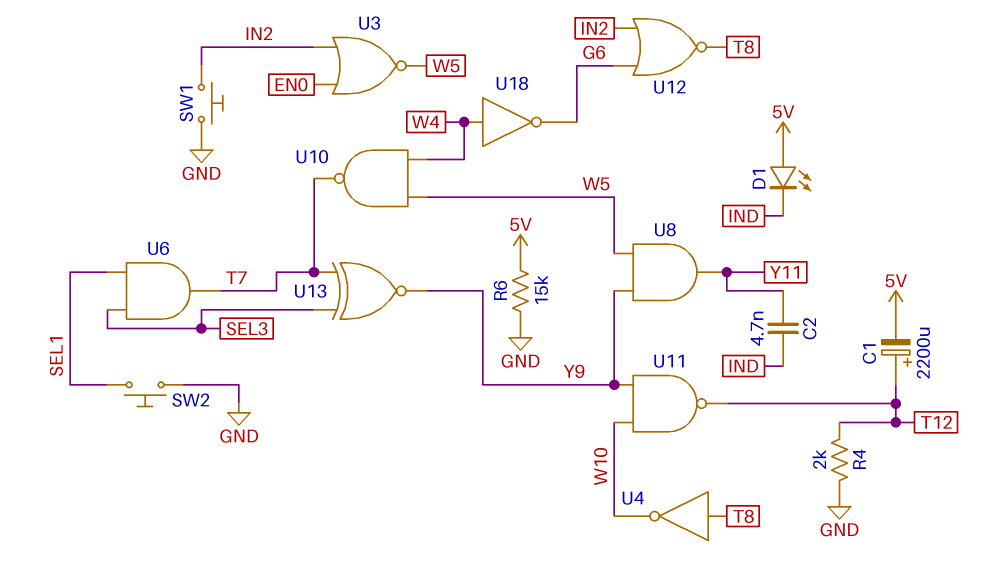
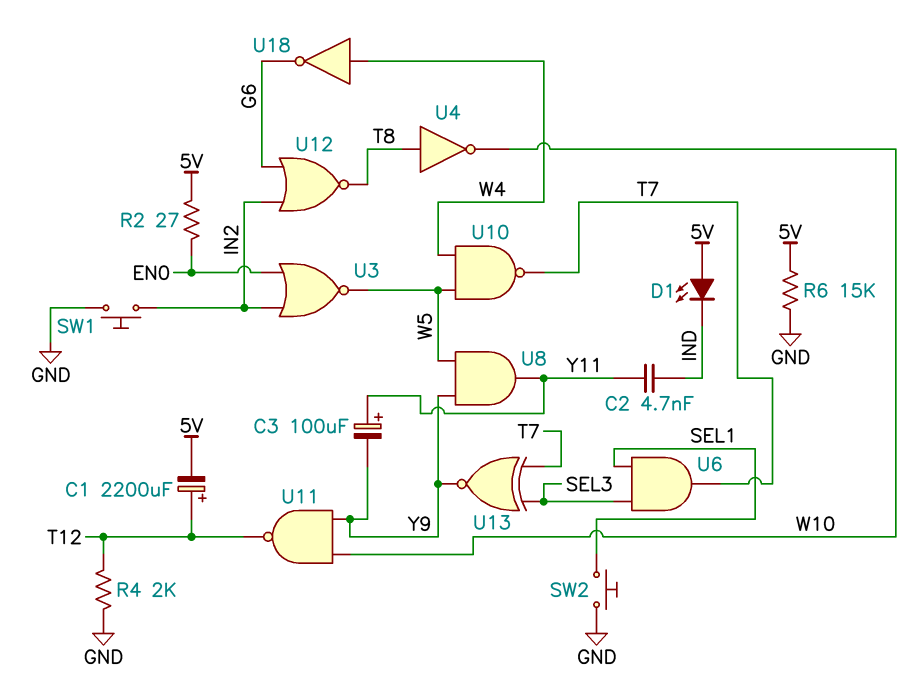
C3: none -> 100uF (plus Y11, minus Y9)
R2: none -> 27 (5V, EN0)

